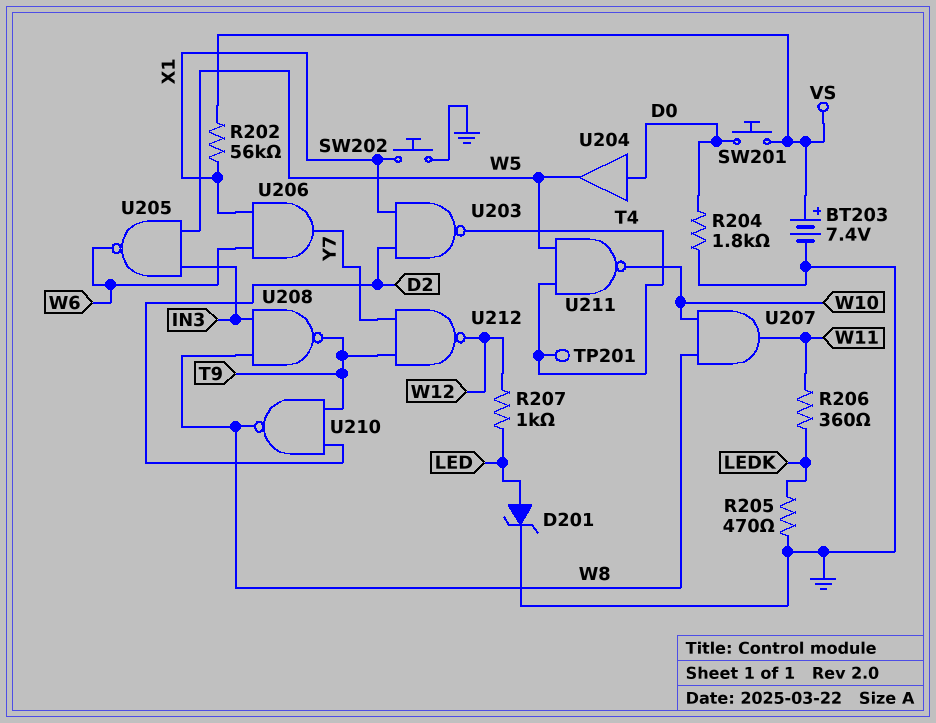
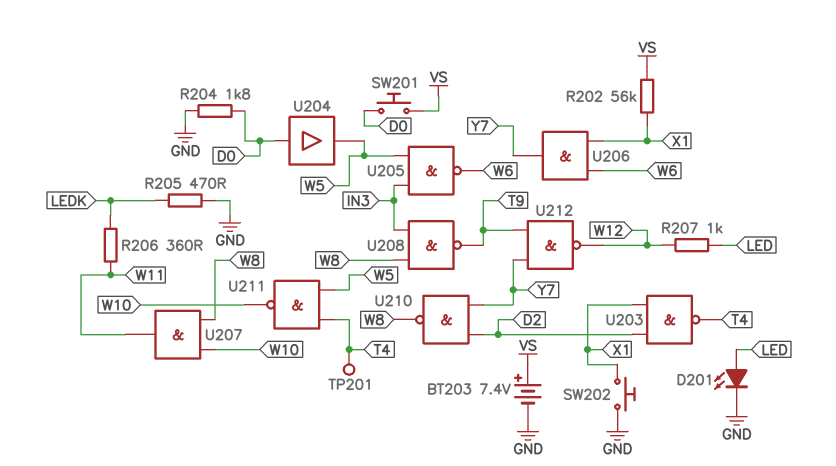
D201: zener (A LED, K GND) -> LED (A LED, K GND)
U210: NAND (in D2, in T9, out W8) -> NAND (in D2, in Y7, out W8)

